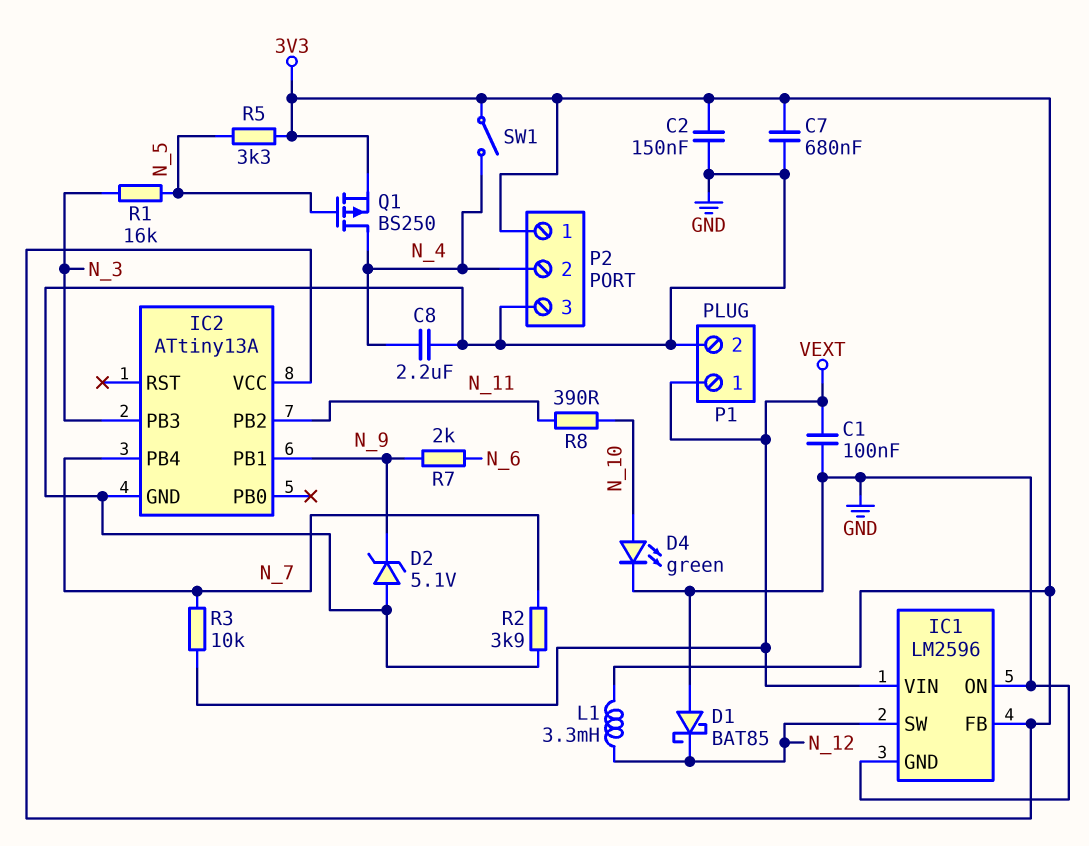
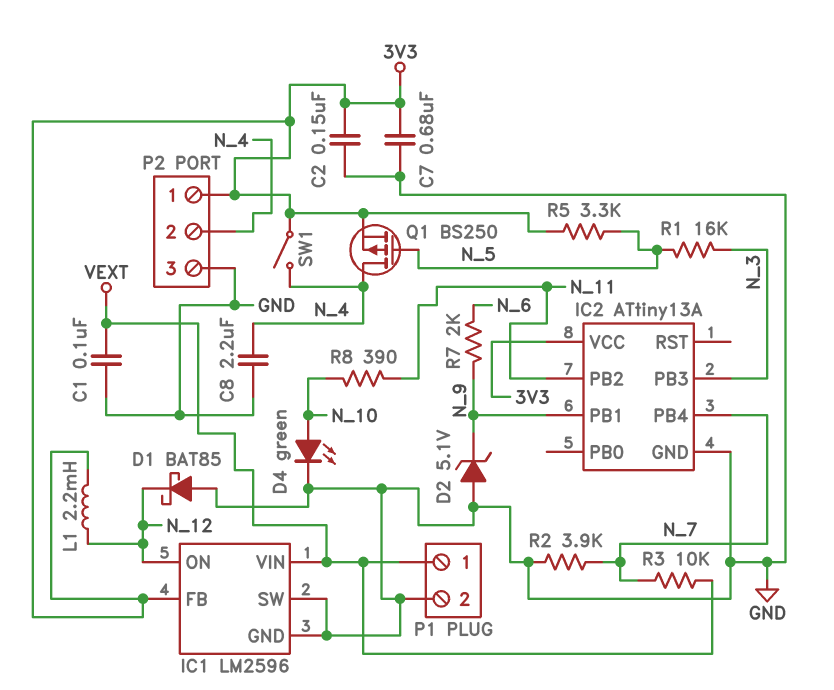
IC1 pin ON: GND -> N_12
IC1 pin SW: N_12 -> GND
L1: 3.3mH (3V3, N_12) -> 2.2mH (3V3, N_12)

